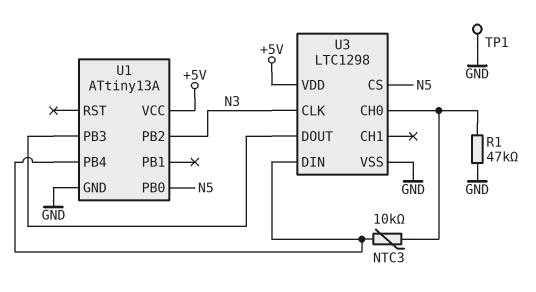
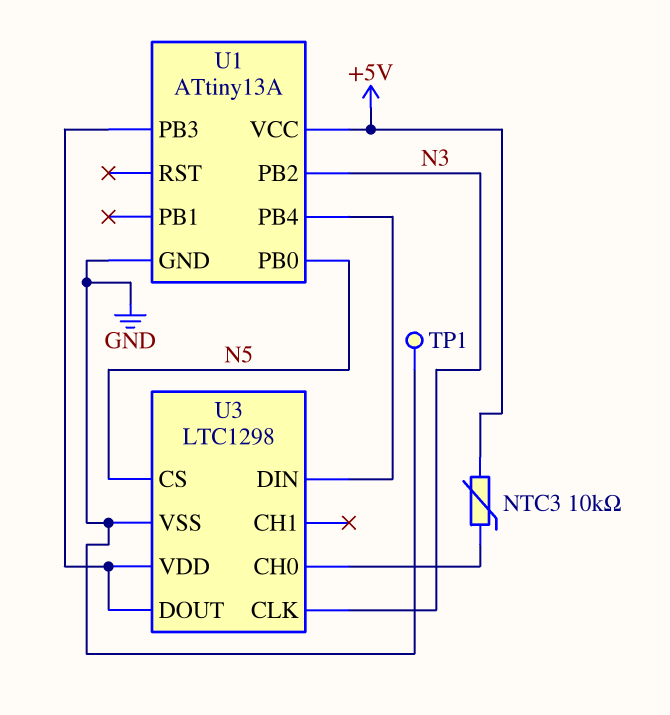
NTC3: 10k (U1/PB4, U3/CH0) -> 10k (+5V, U3/CH0)
R1: 47k (GND, U3/CH0) -> none
U3 pin VDD: +5V -> U1/PB3

